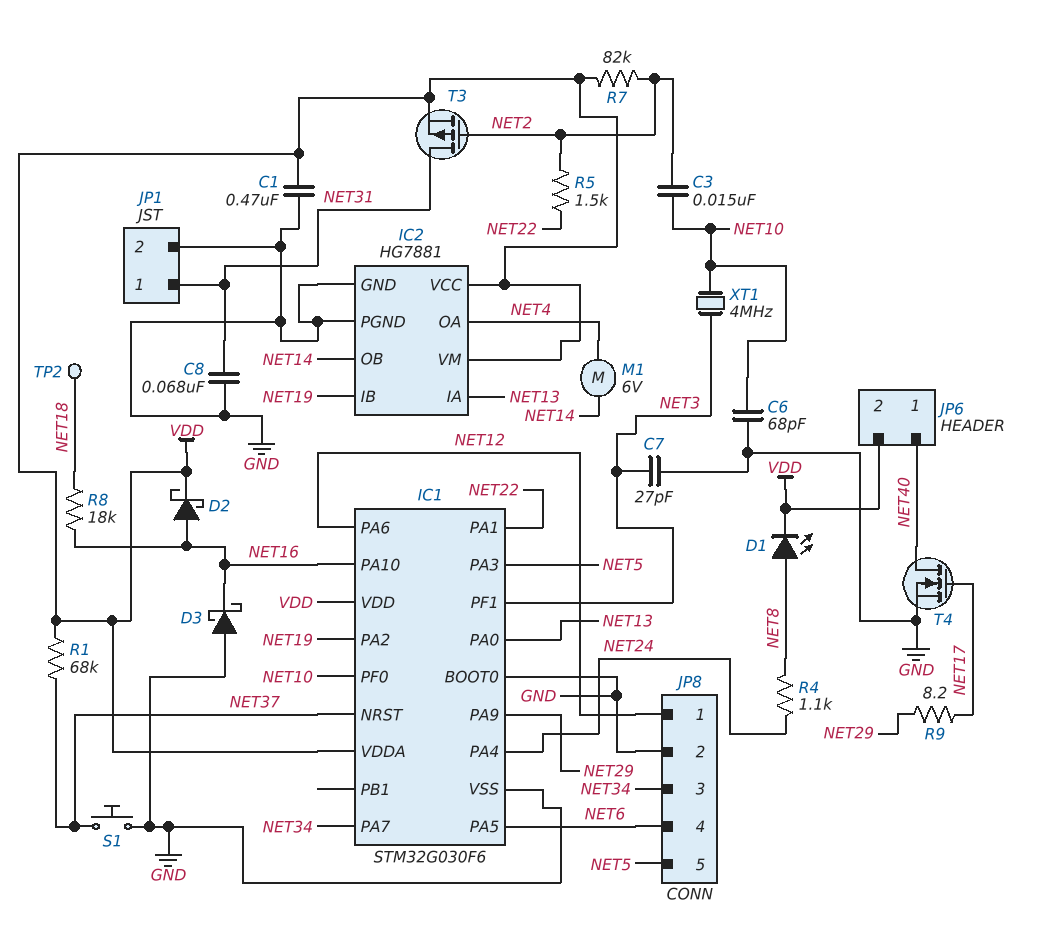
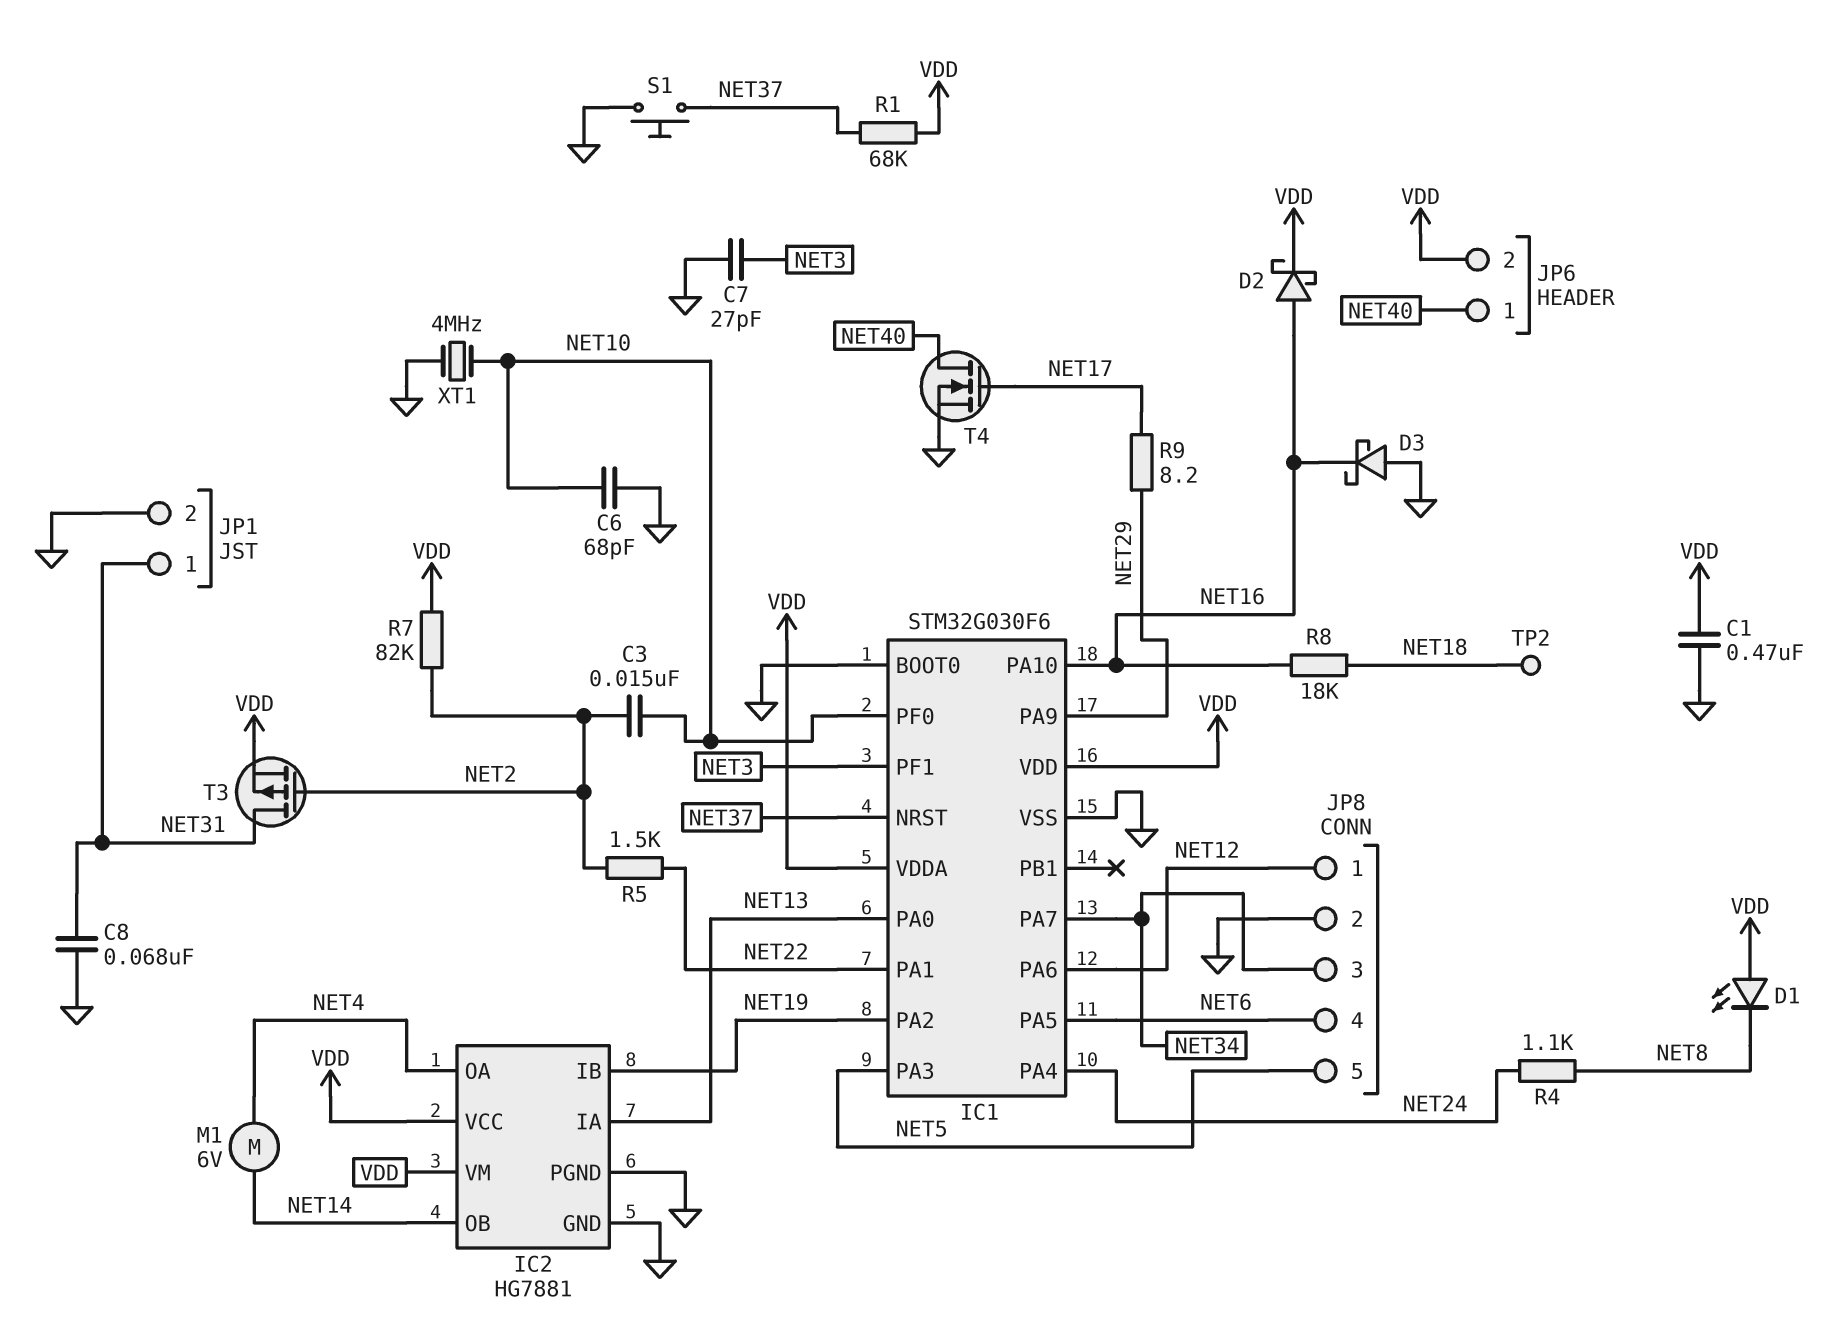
D1: LED (A NET8, K VDD) -> LED (A VDD, K NET8)
XT1: 4MHz (NET3, NET10) -> 4MHz (GND, NET10)

